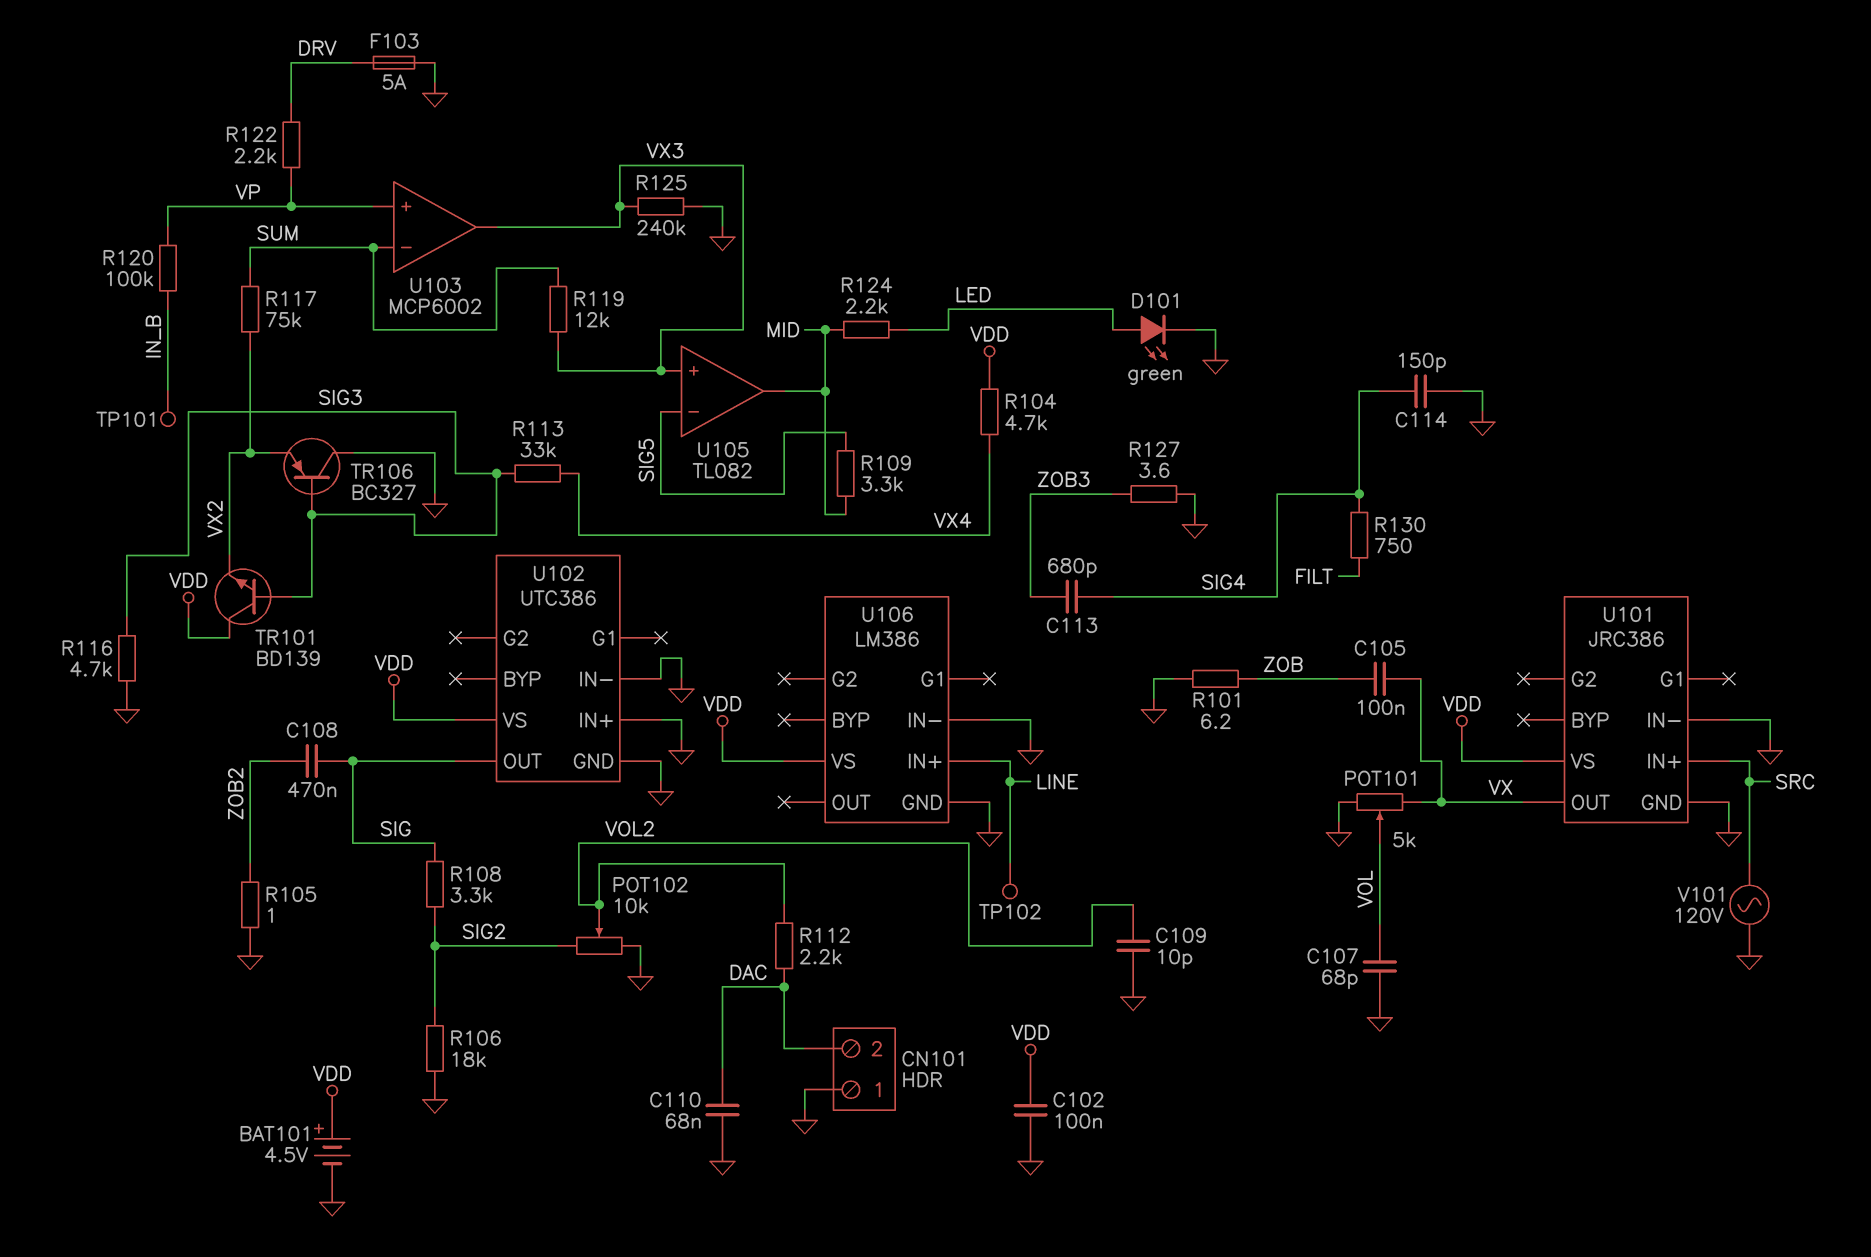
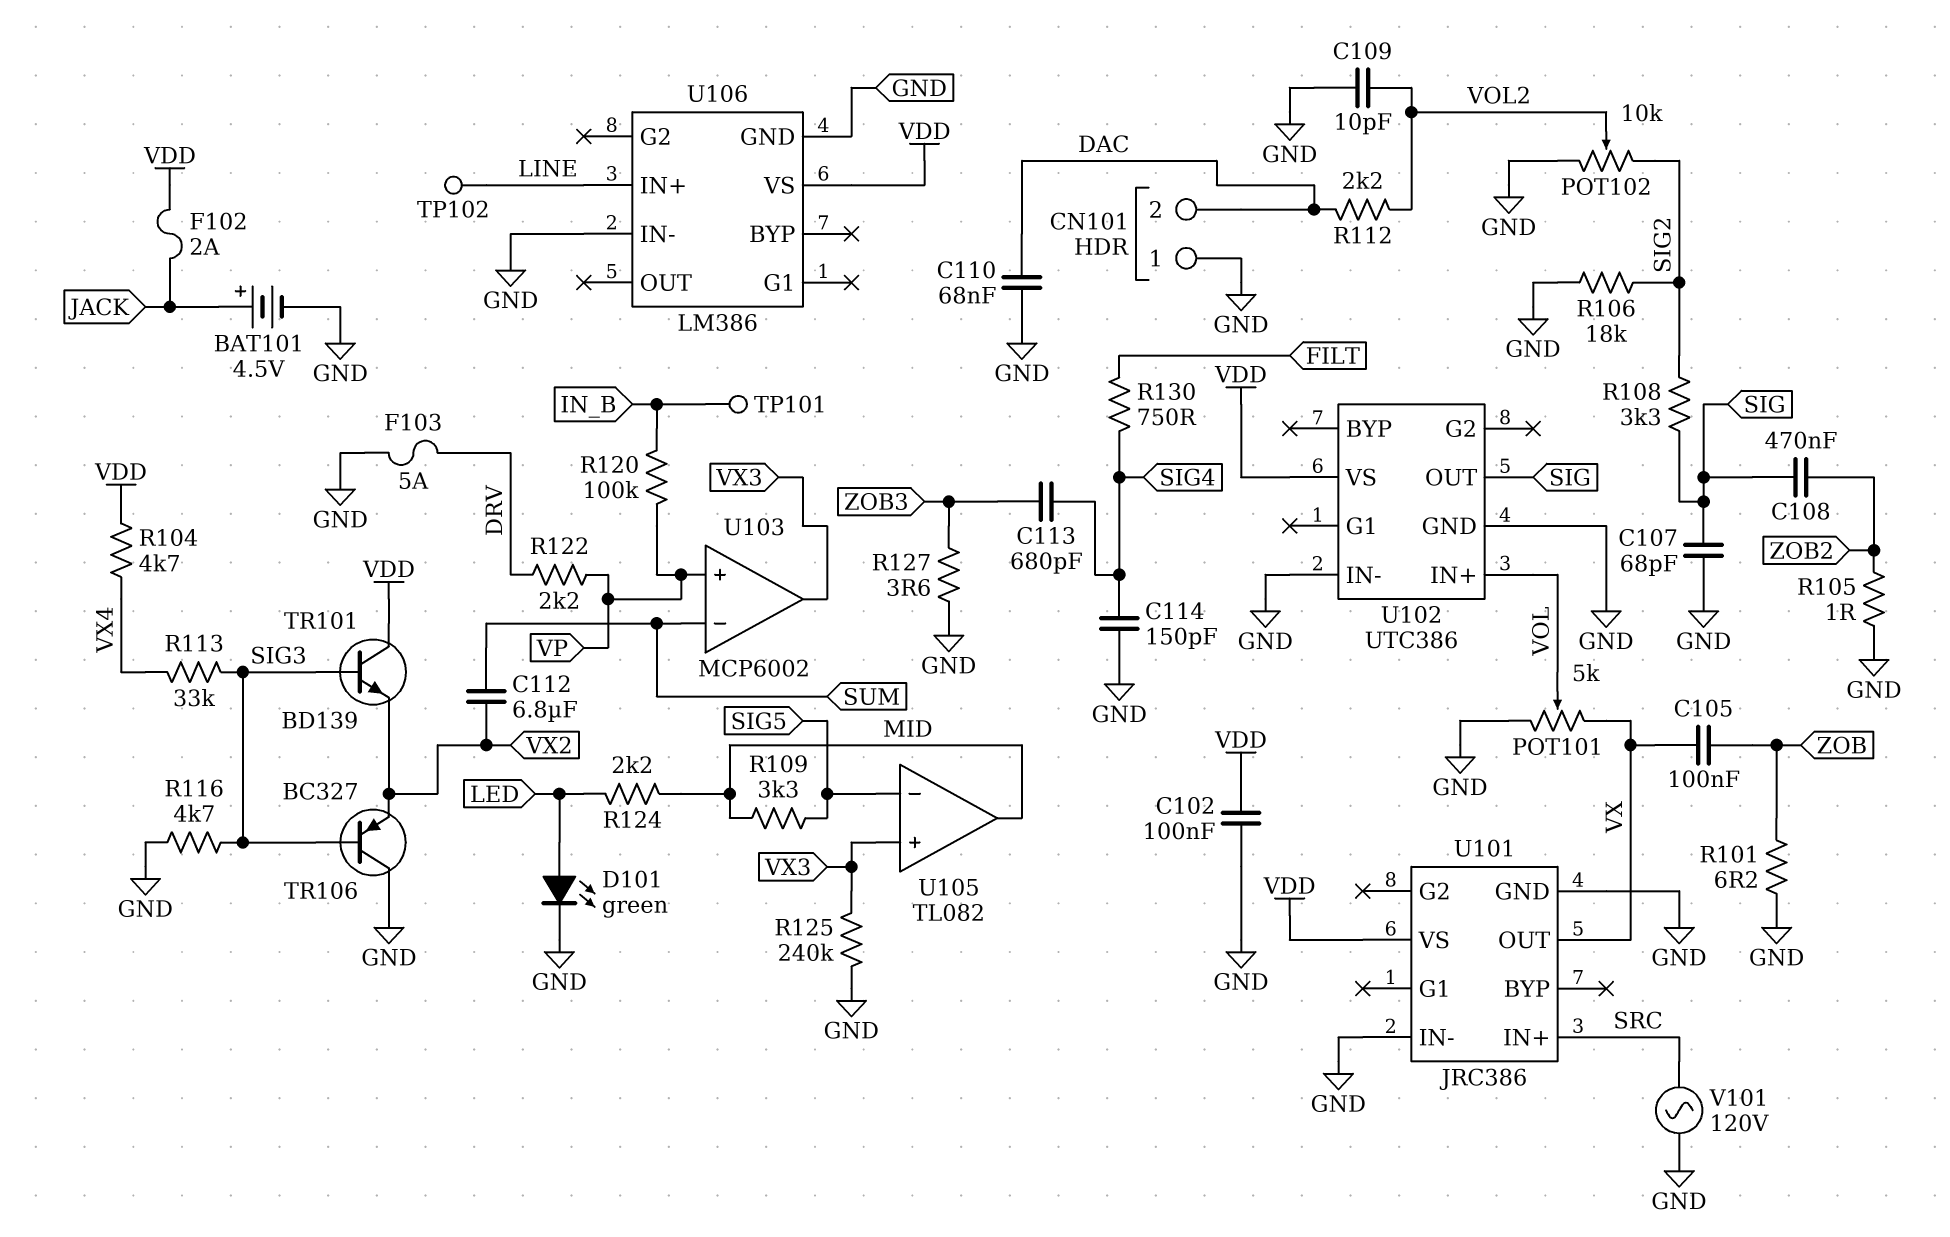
BAT101: 4.5V (plus VDD, minus GND) -> 4.5V (plus JACK, minus GND)
C107: 68pF (GND, VOL) -> 68pF (GND, SIG)
C112: none -> 6.8uF (SUM, VX2)
F102: none -> 2A (JACK, VDD)
R117: 75k (SUM, VX2) -> none
R119: 12k (SUM, VX3) -> none
U102 pin IN+: GND -> VOL

